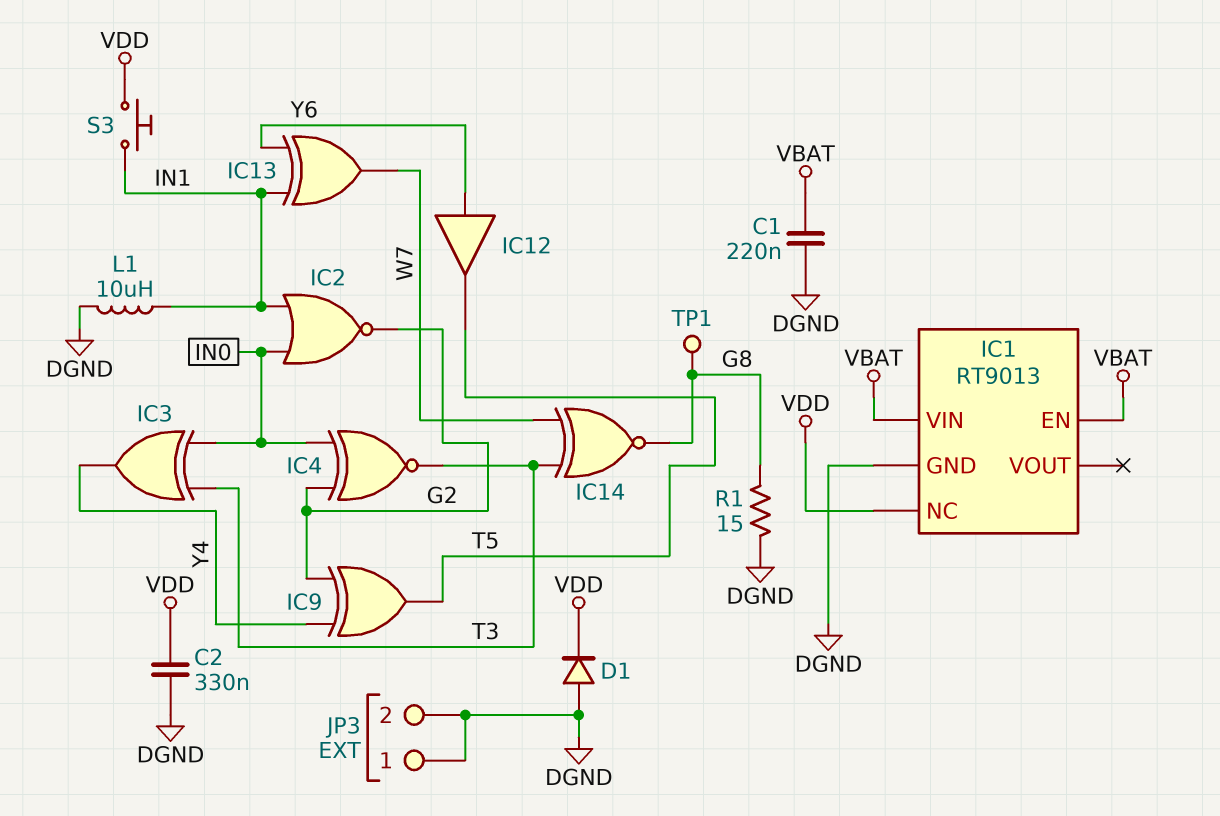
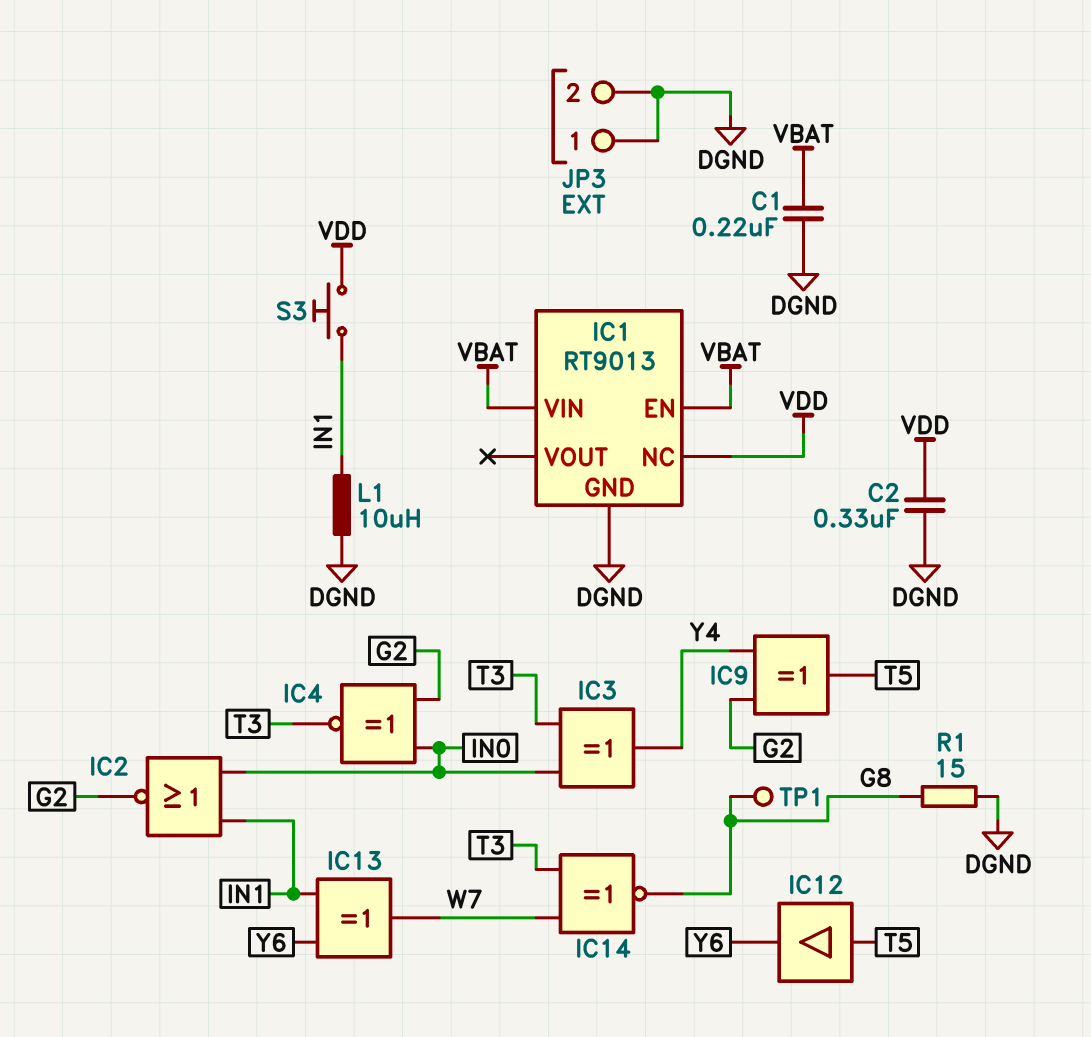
D1: diode (A DGND, K VDD) -> none
IC12: buffer (in Y6, out T5) -> buffer (in T5, out Y6)

